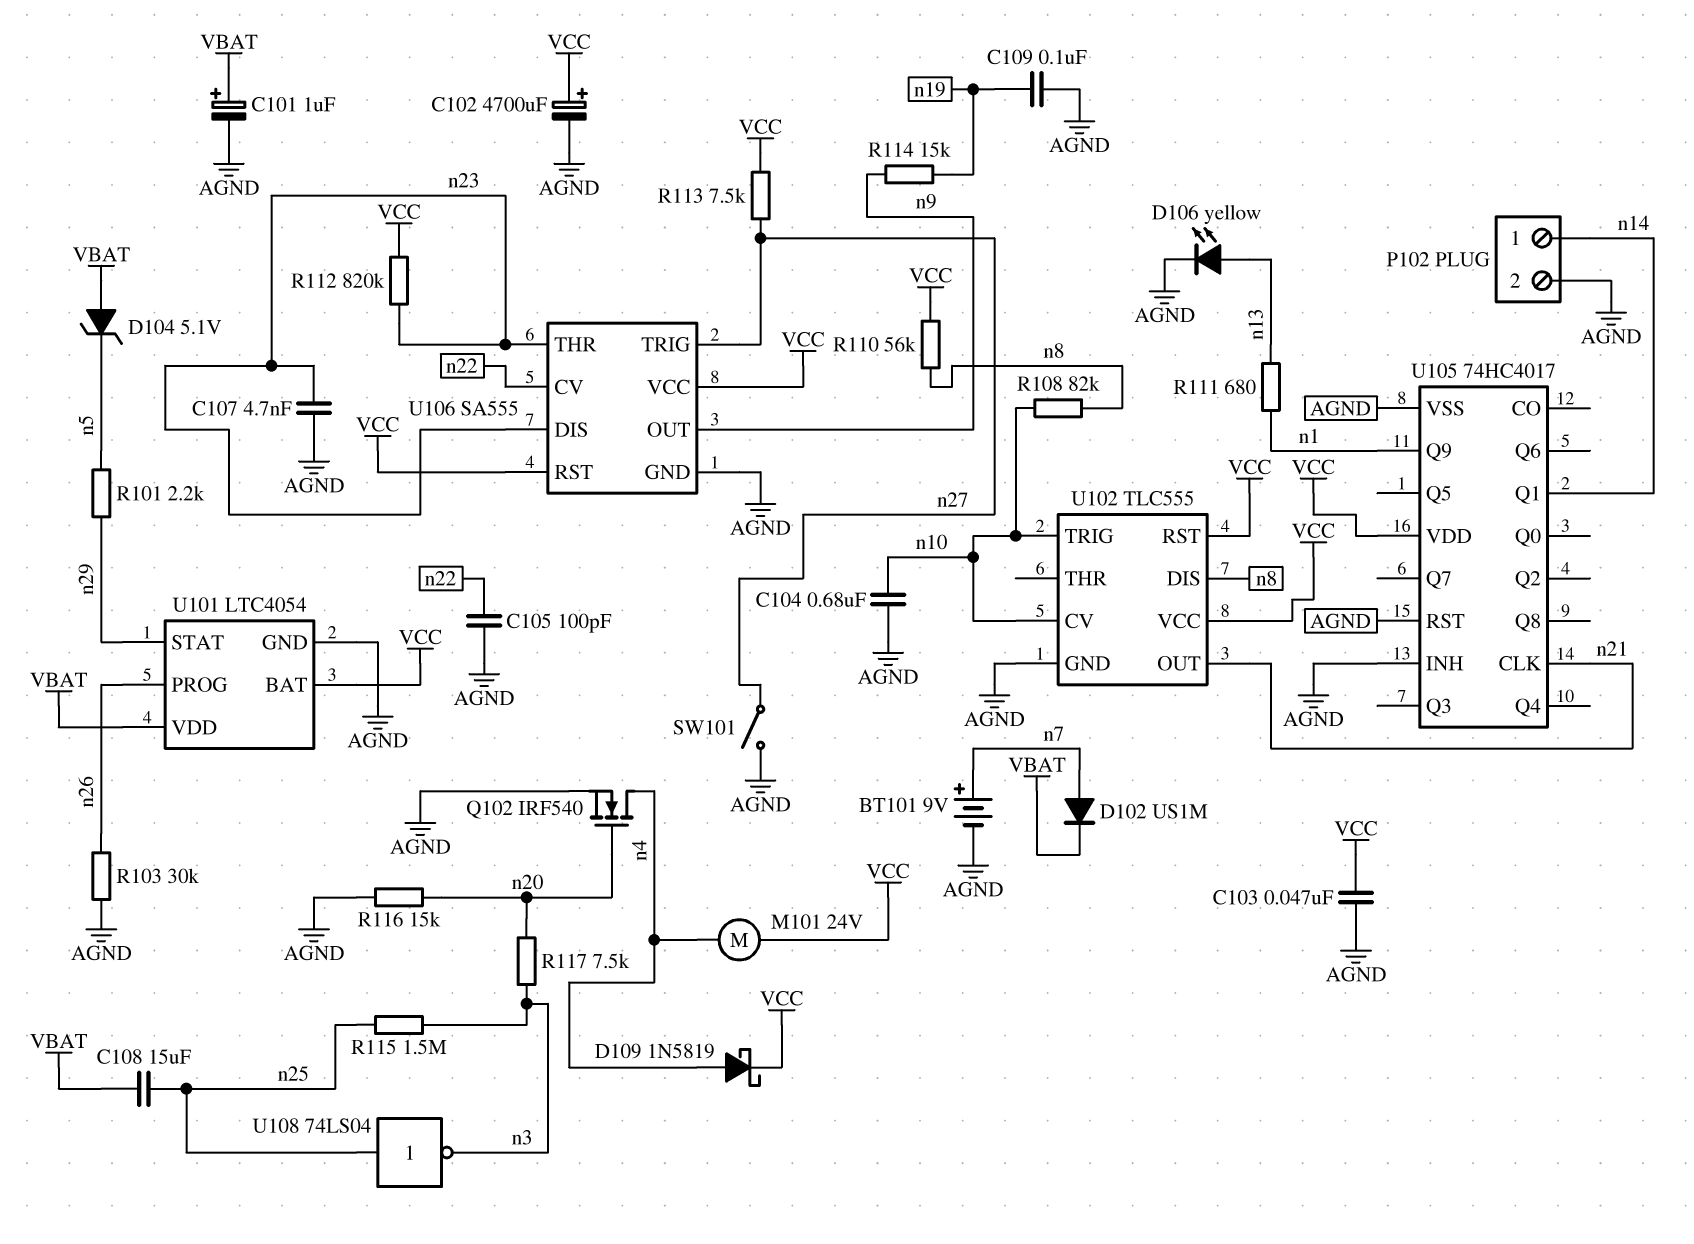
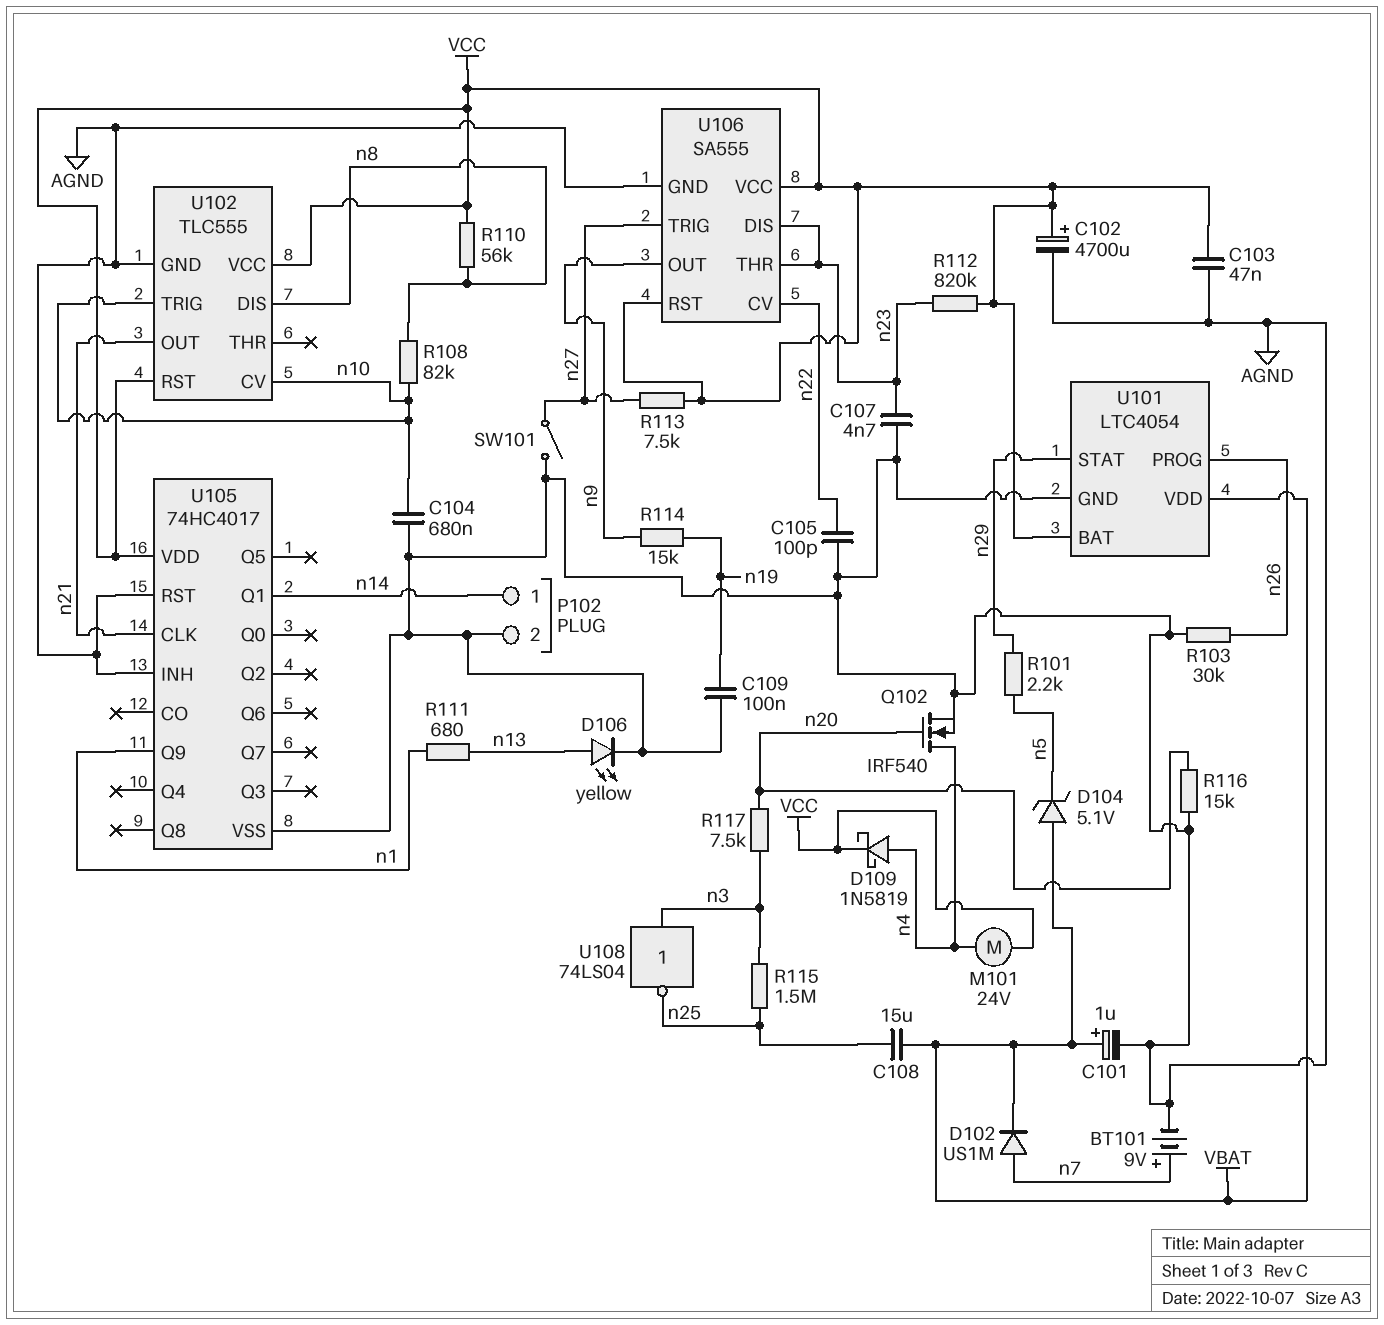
U108: NOT 74LS04 (in n25, out n3) -> NOT 74LS04 (in n3, out n25)

